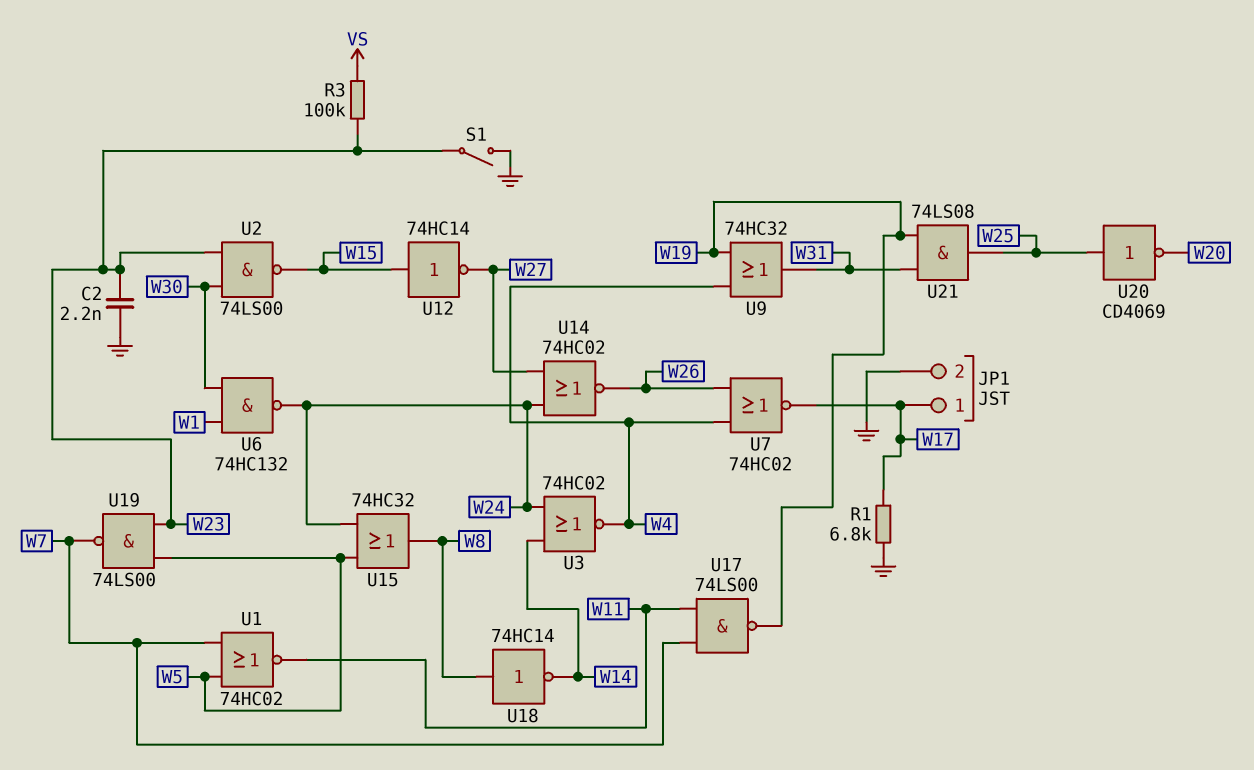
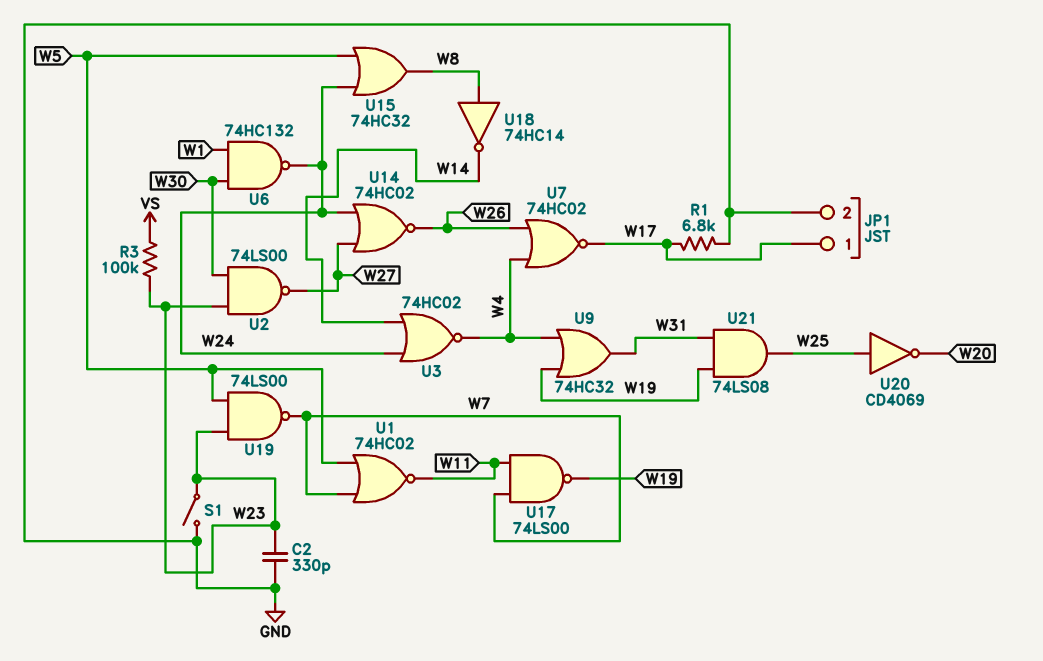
C2: 2.2nF (GND, W23) -> 330pF (GND, W23)
U2: NAND 74LS00 (in W23, in W30, out W15) -> NAND 74LS00 (in W23, in W30, out W27)
U12: NOT 74HC14 (in W15, out W27) -> none

